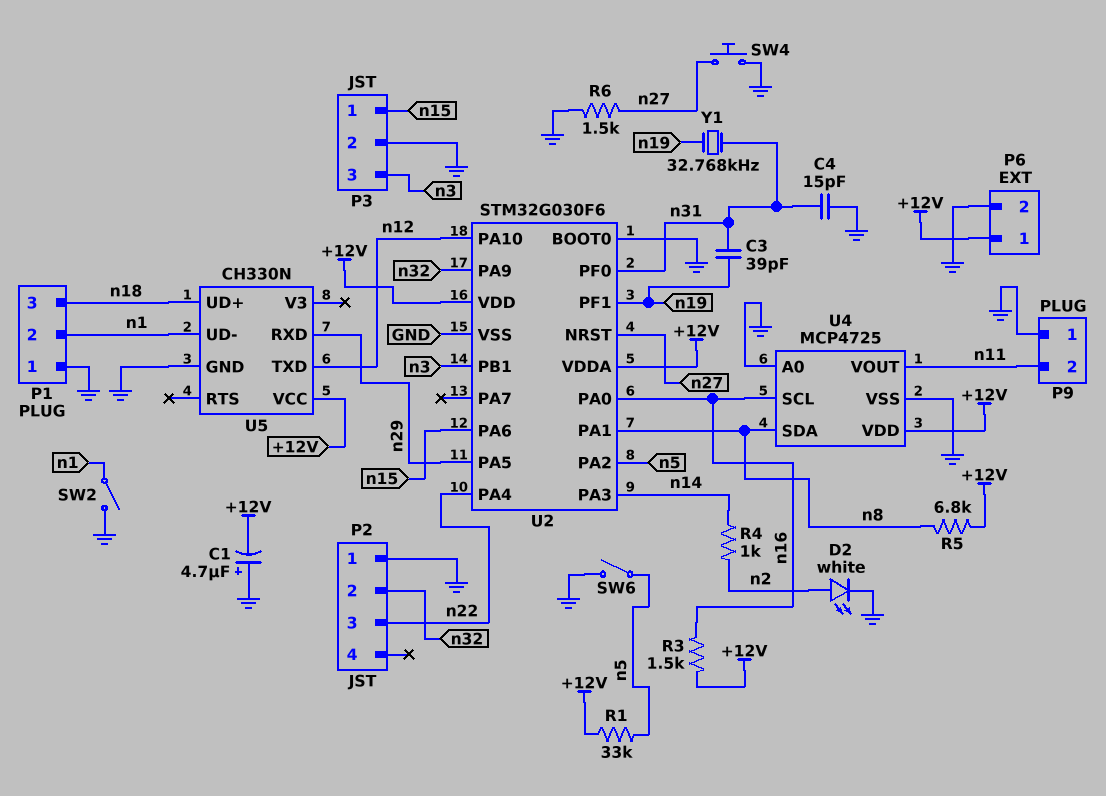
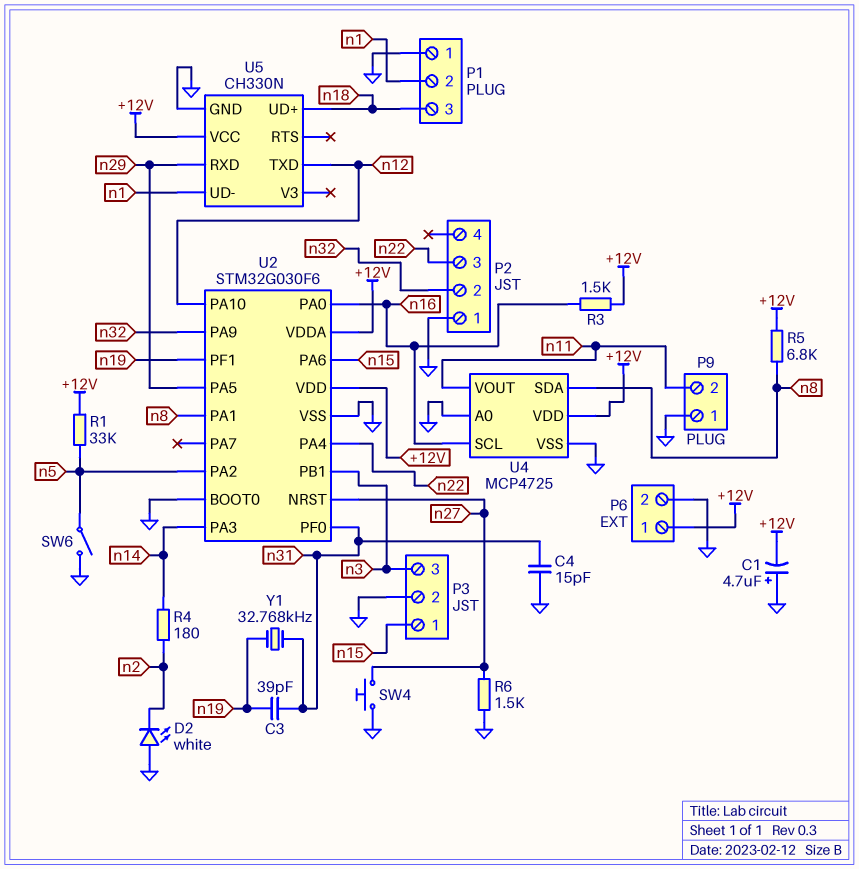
D2: LED white (A n2, K GND) -> LED white (A GND, K n2)
R4: 1k (n2, n14) -> 180 (n2, n14)
SW2: switch (GND, n1) -> none

